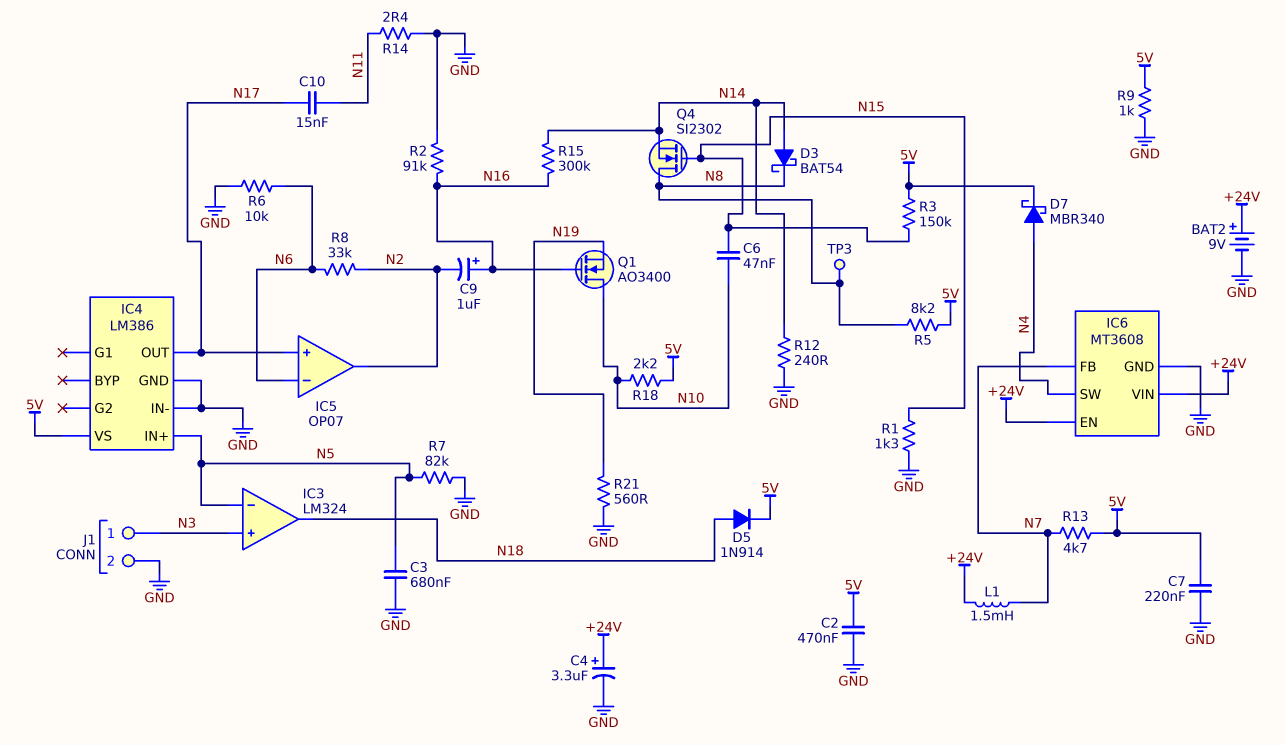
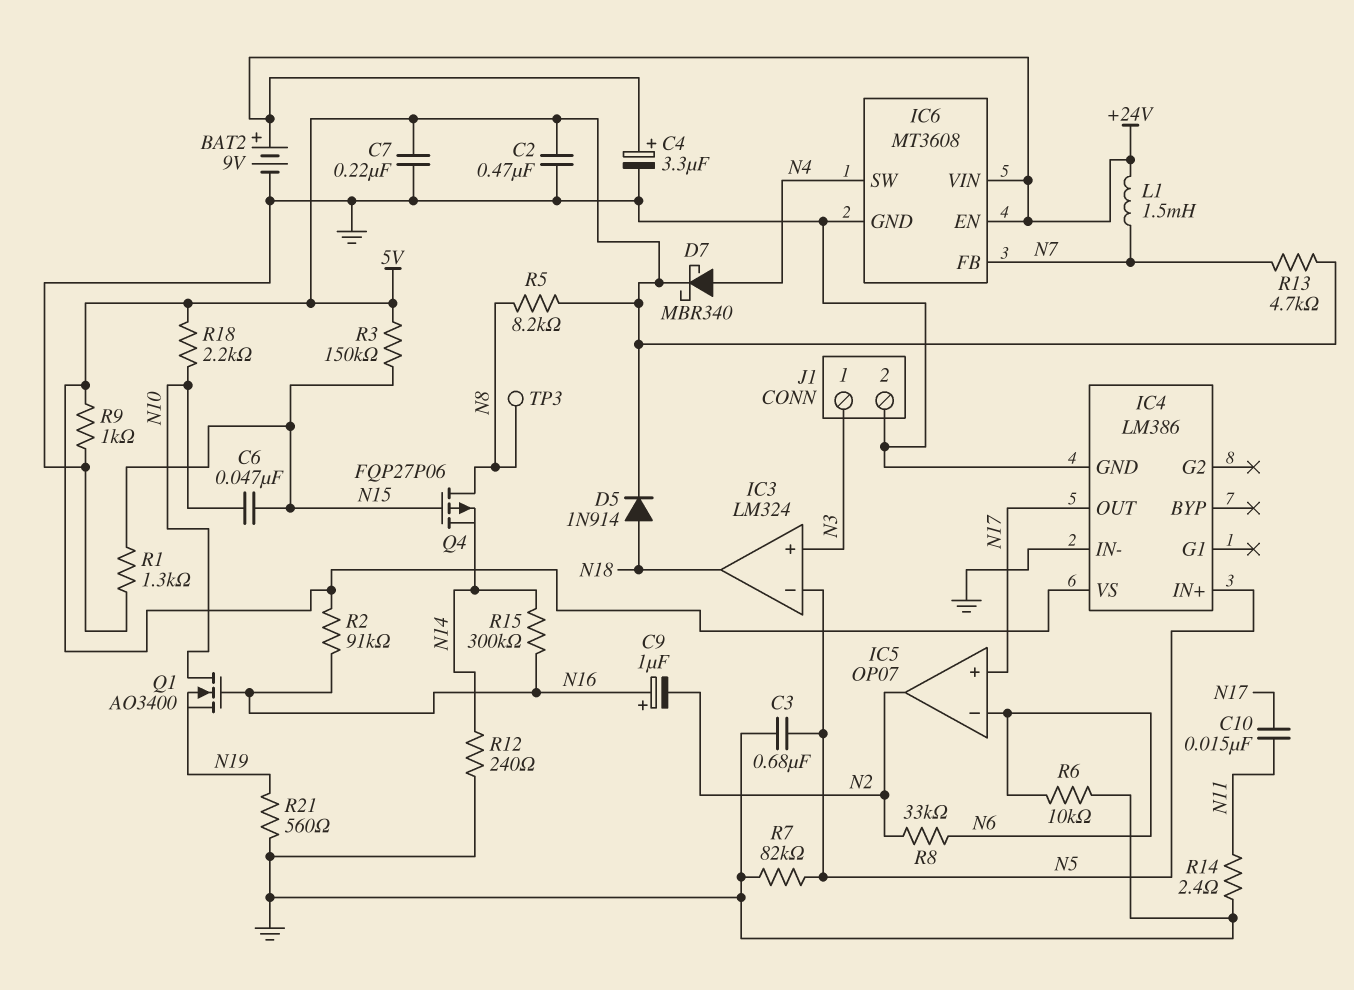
D3: schottky BAT54 (A N14, K N8) -> none
Q4: NMOS SI2302 (G N15, D N8, S N14) -> PMOS FQP27P06 (G N15, D N8, S N14)
R2: 91k (GND, N16) -> 91k (5V, N16)

